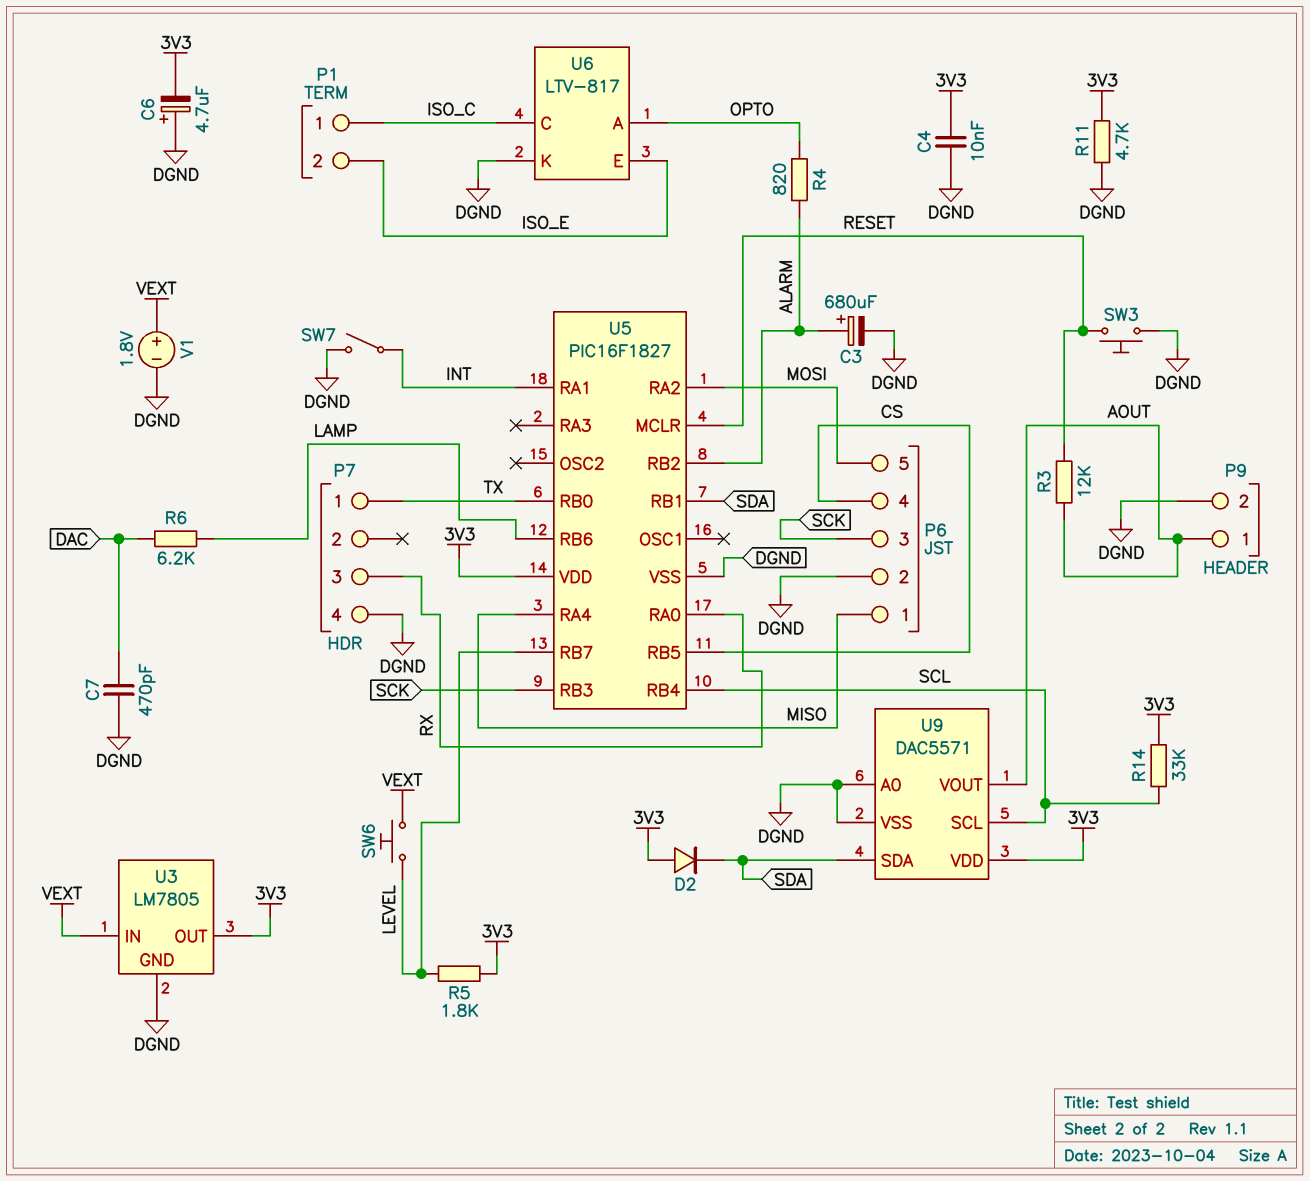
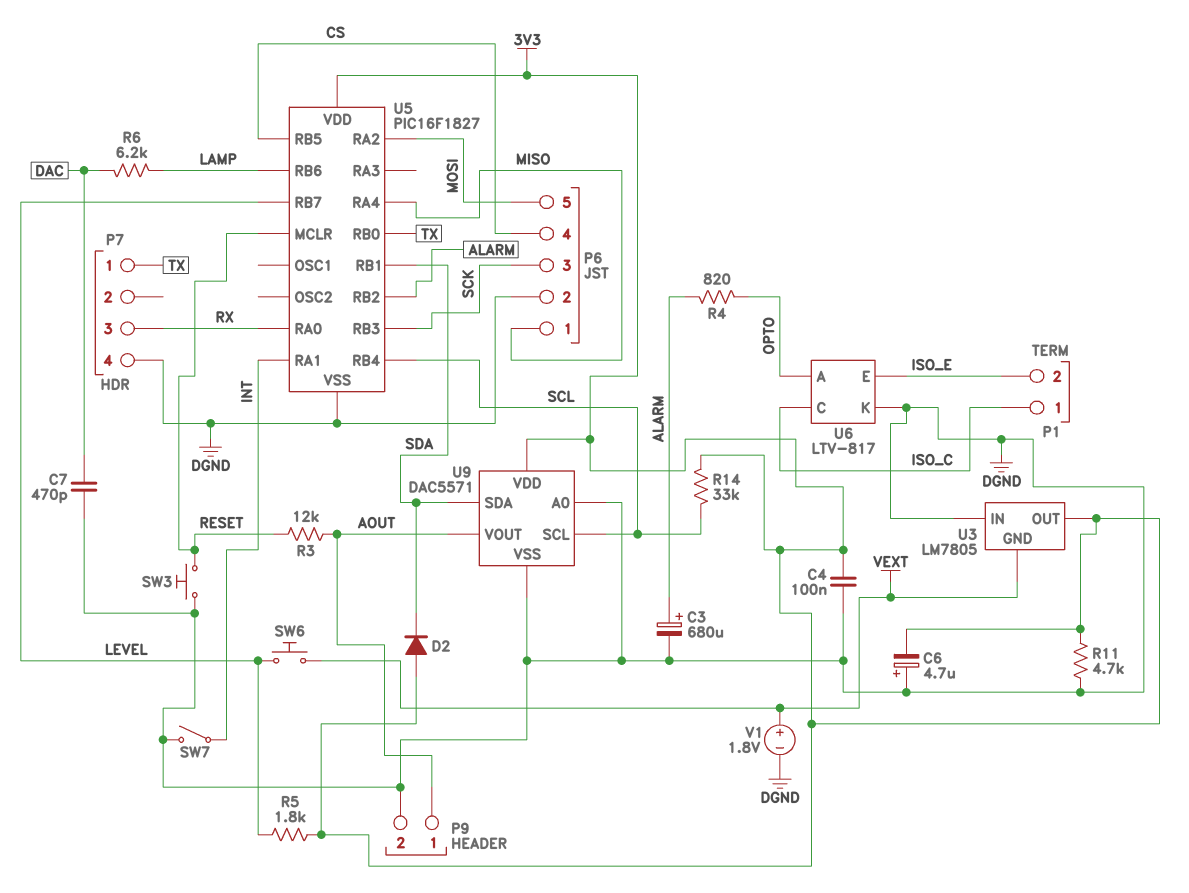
C4: 10nF (3V3, DGND) -> 100nF (3V3, DGND)
U3 pin GND: DGND -> VEXT
U3 pin IN: VEXT -> DGND

